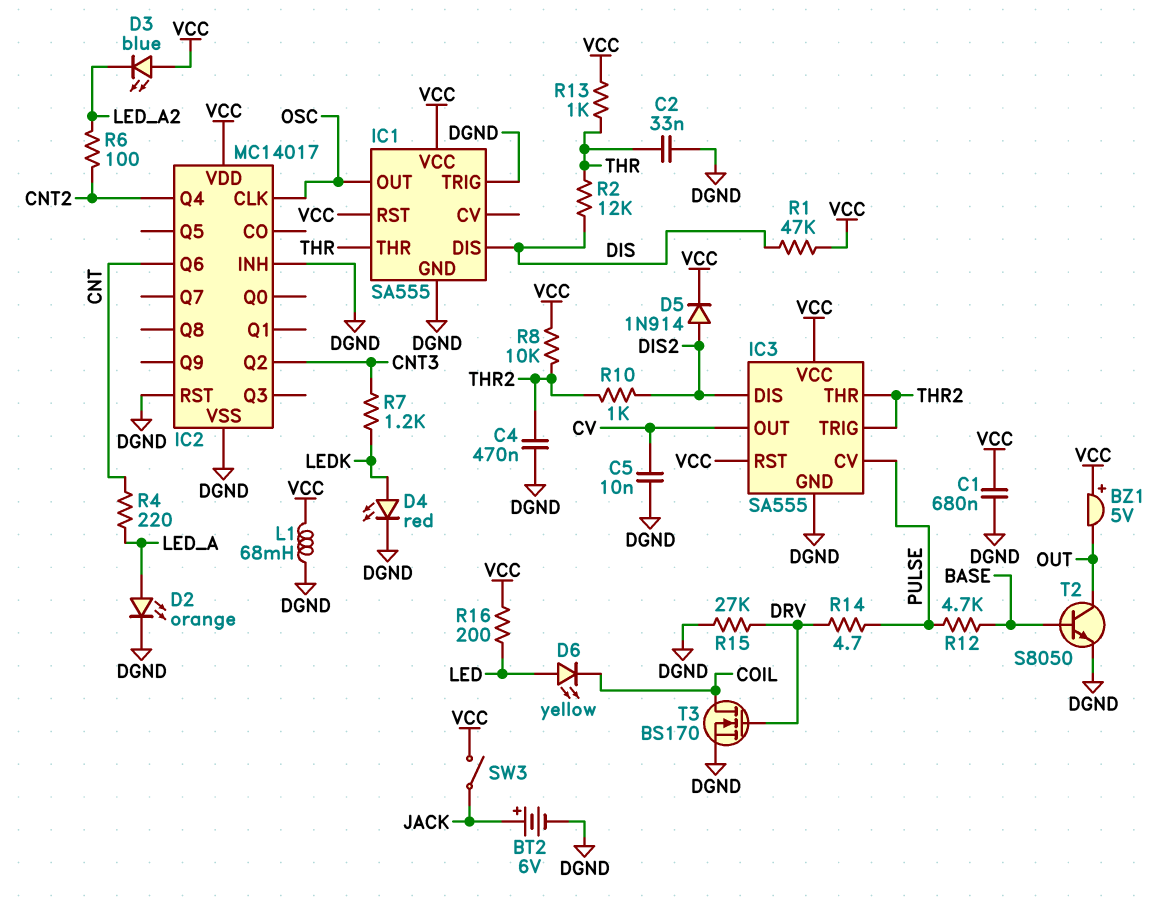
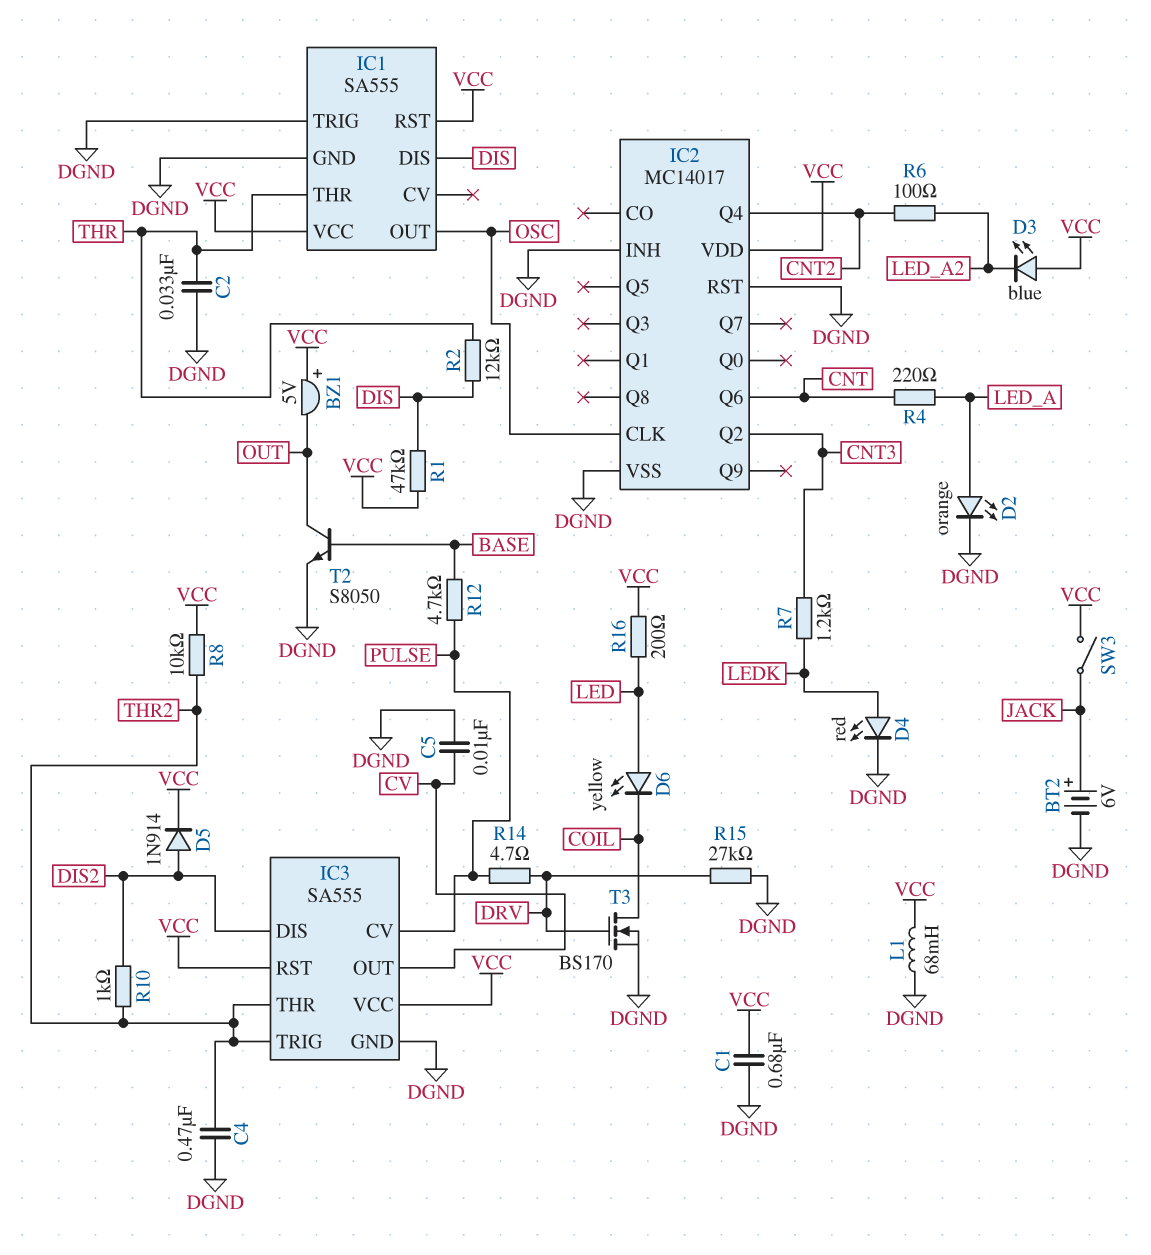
R13: 1k (THR, VCC) -> none

